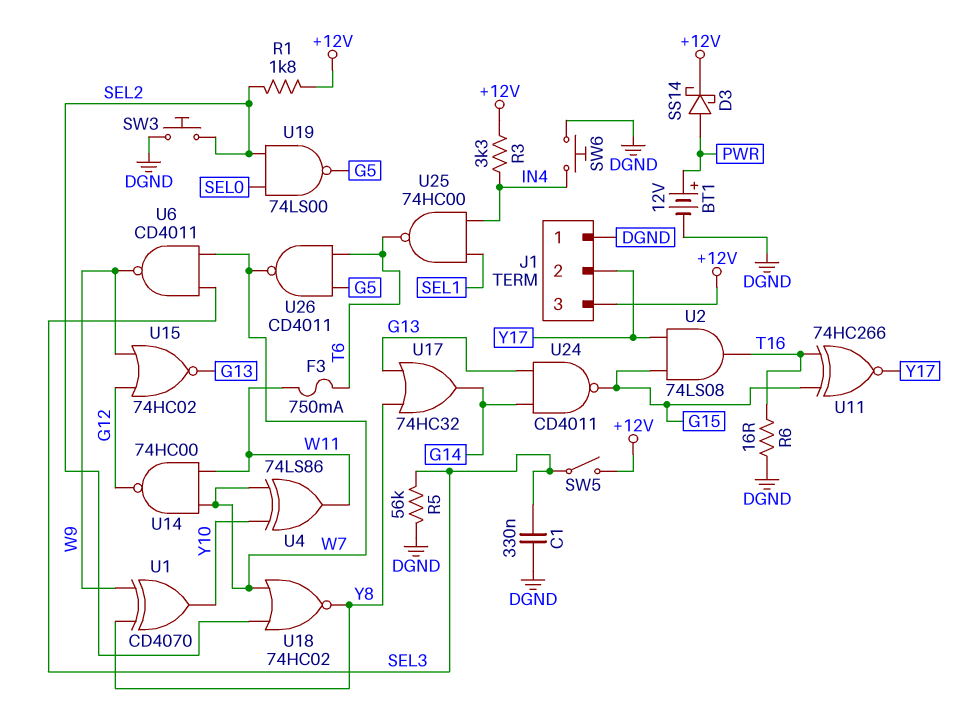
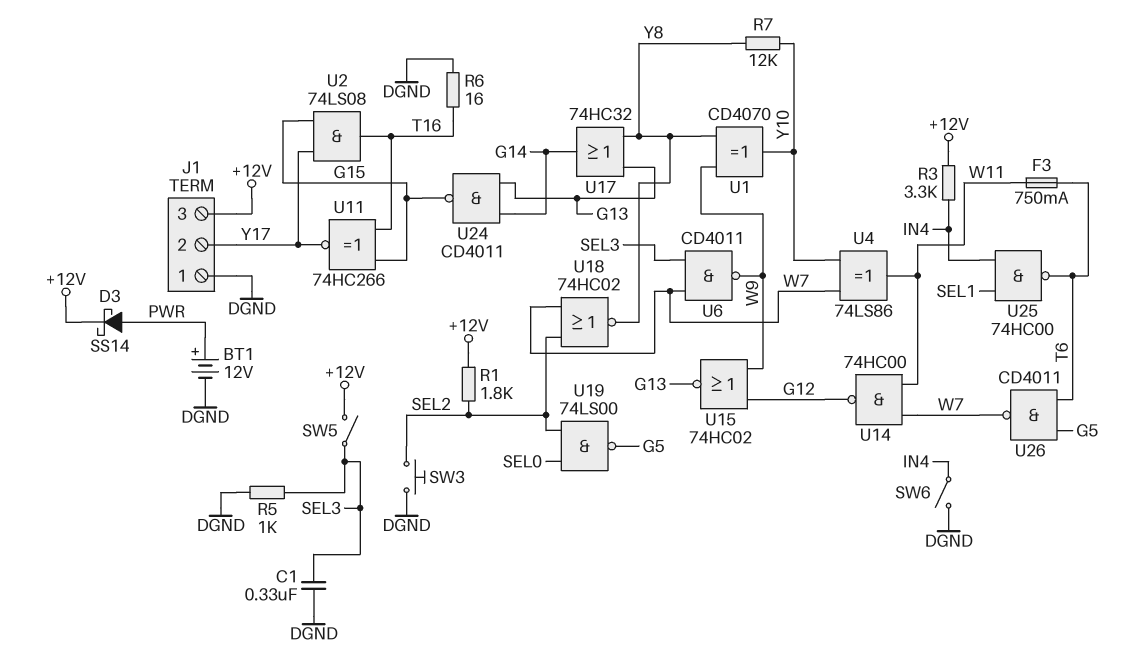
R5: 56k (DGND, SEL3) -> 1k (DGND, SEL3)
R7: none -> 12k (Y8, Y10)
SW6: button (DGND, IN4) -> switch (DGND, IN4)

